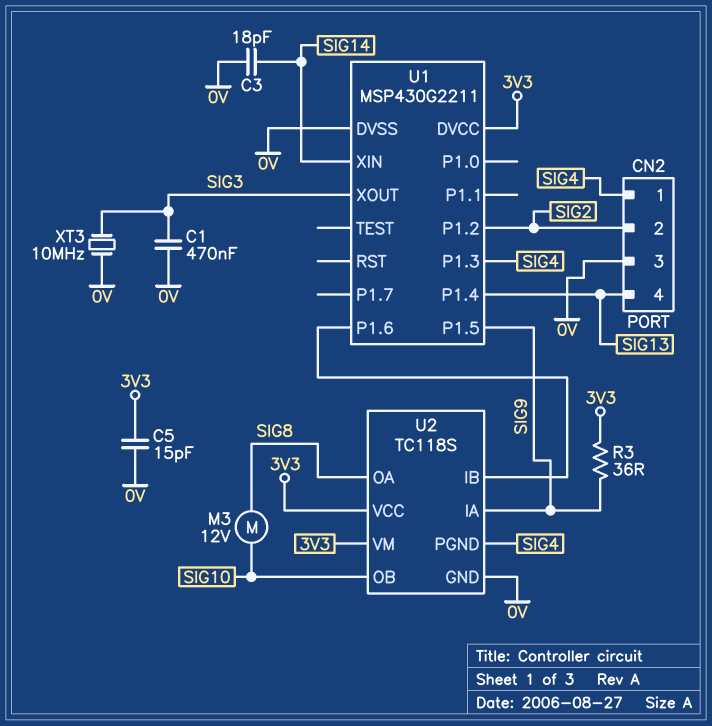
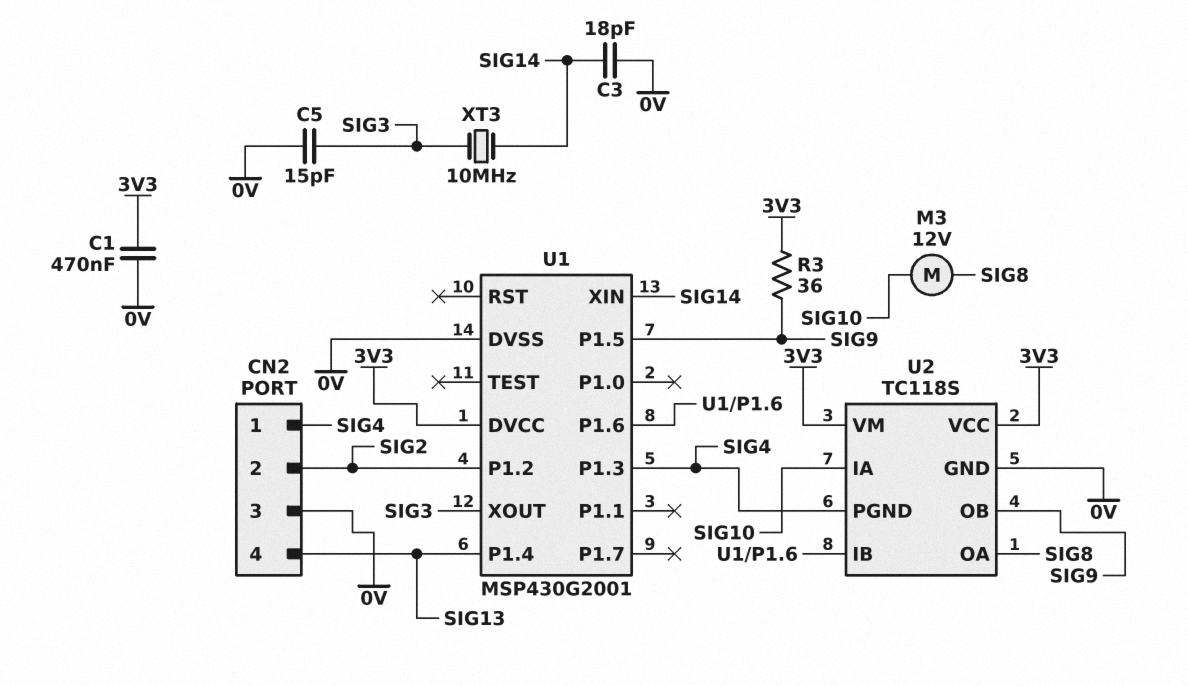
C1: 470nF (0V, SIG3) -> 470nF (0V, 3V3)
C5: 15pF (0V, 3V3) -> 15pF (0V, SIG3)
U1: MSP430G2211 -> MSP430G2001
U2 pin IA: SIG9 -> SIG10
U2 pin OB: SIG10 -> SIG9
XT3: 10MHz (0V, SIG3) -> 10MHz (SIG3, SIG14)

